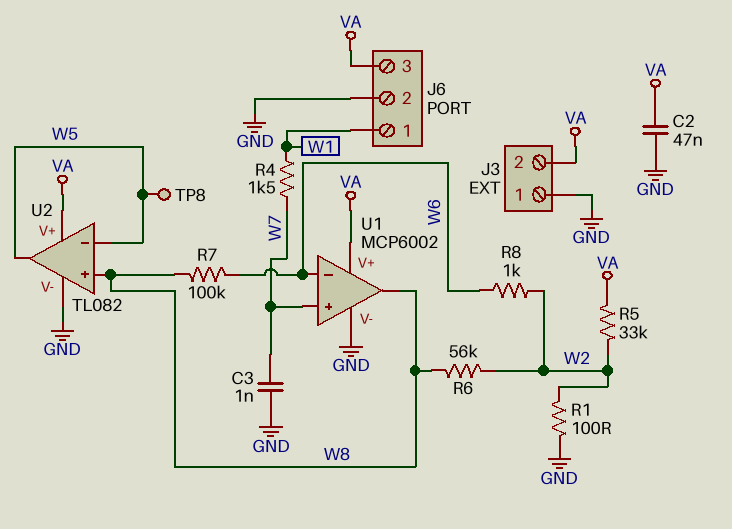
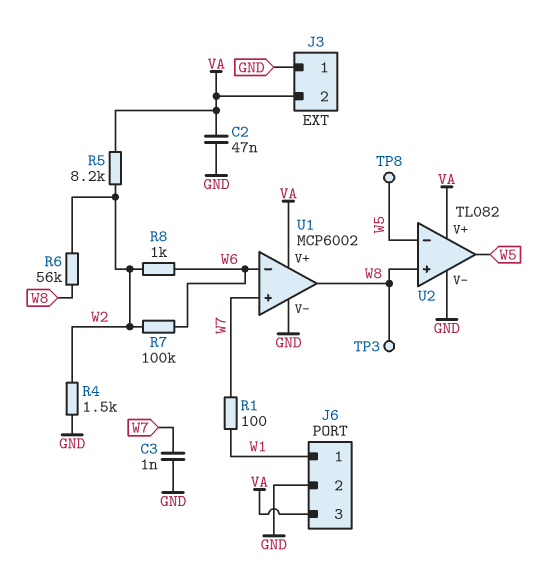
R1: 100 (GND, W2) -> 100 (W1, W7)
R4: 1.5k (W1, W7) -> 1.5k (GND, W2)
R5: 33k (VA, W2) -> 8.2k (VA, W2)
R7: 100k (W6, W8) -> 100k (W2, W6)
TP3: none -> test point (W8)

